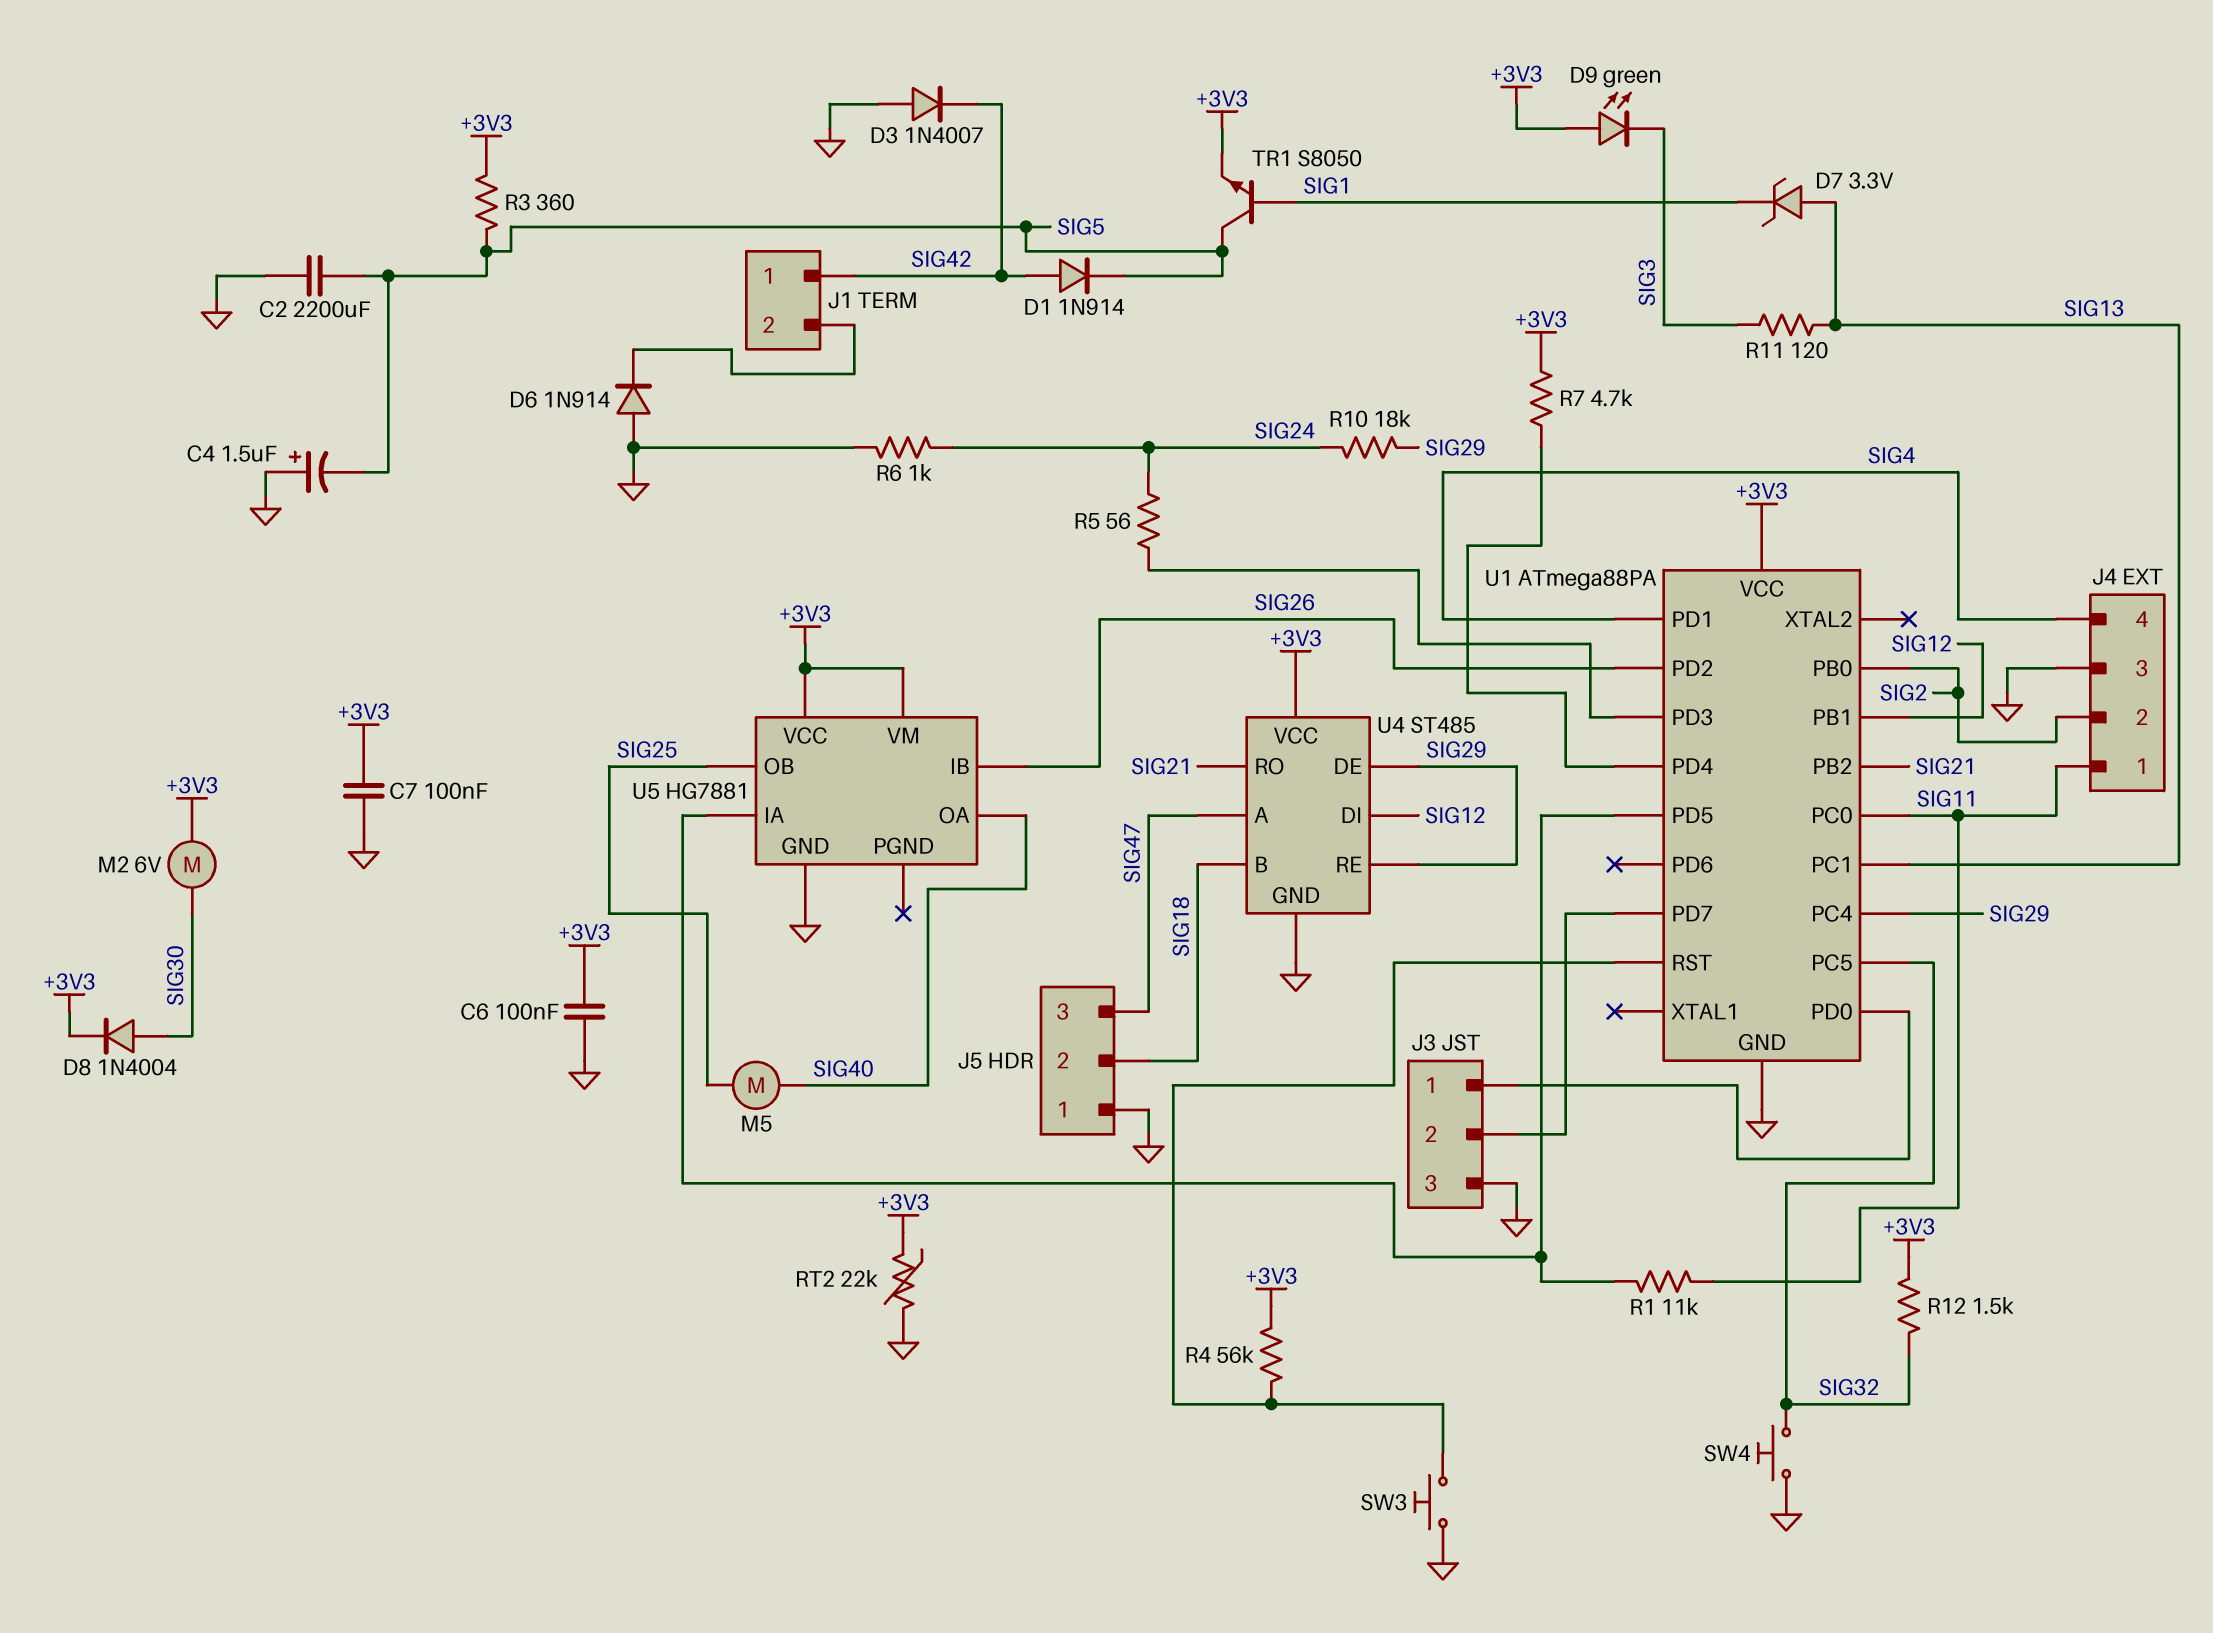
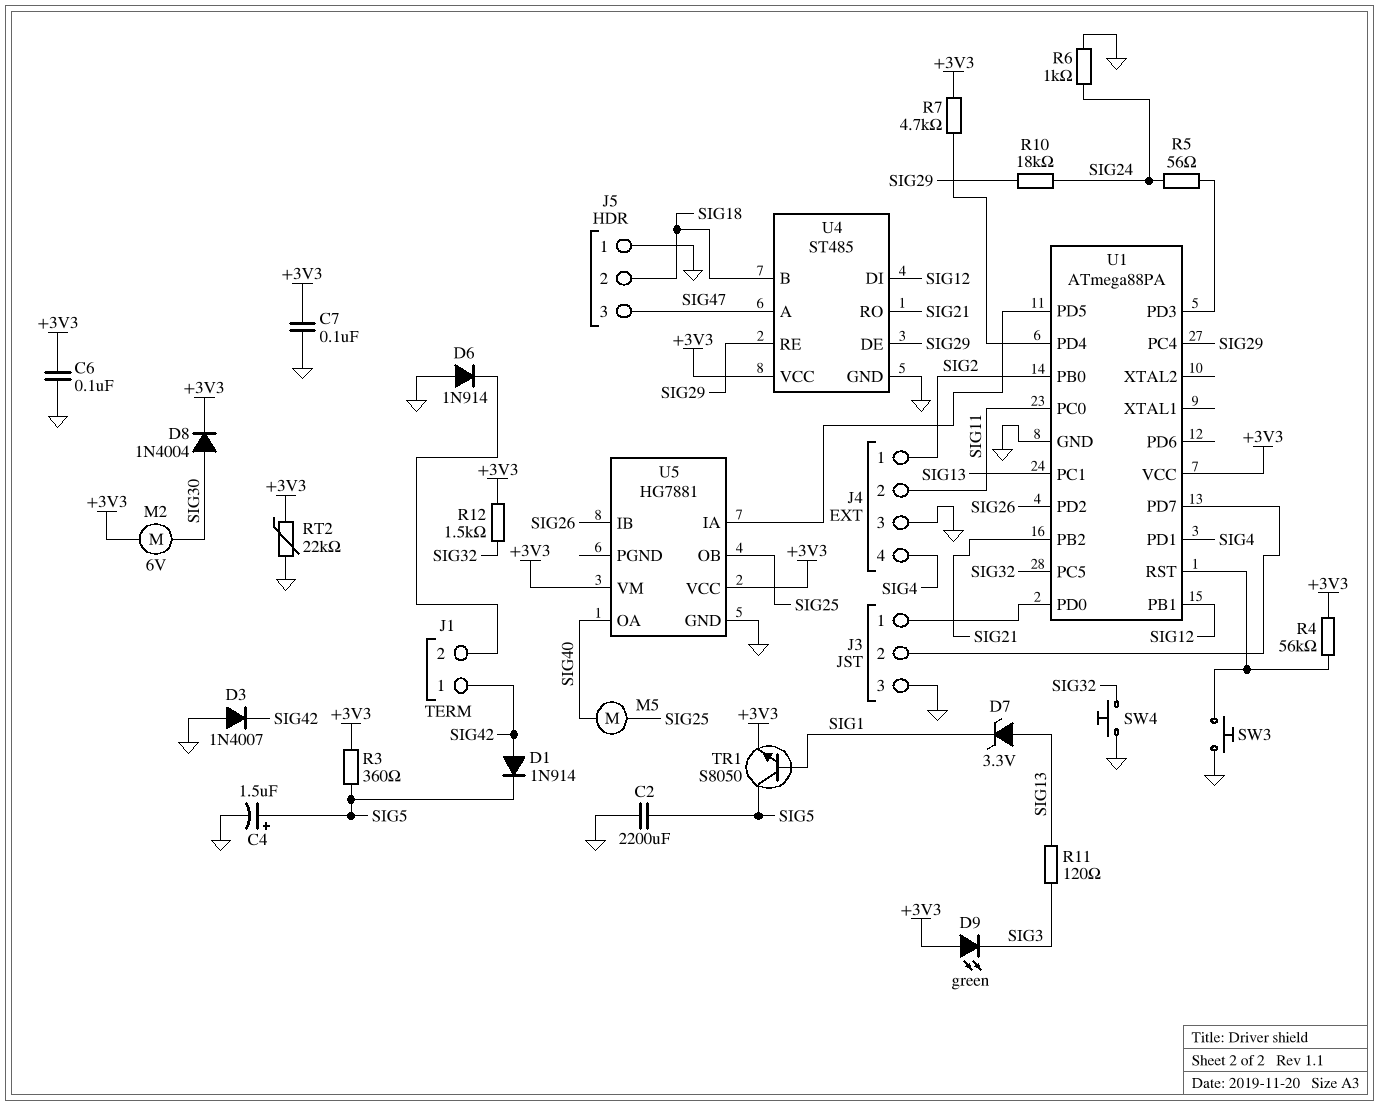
C4: 1.5uF (plus GND, minus SIG5) -> 1.5uF (plus SIG5, minus GND)
J4 pin 1: SIG11 -> SIG2
J4 pin 2: SIG2 -> SIG11
R1: 11k (SIG11, U1/PD5) -> none

